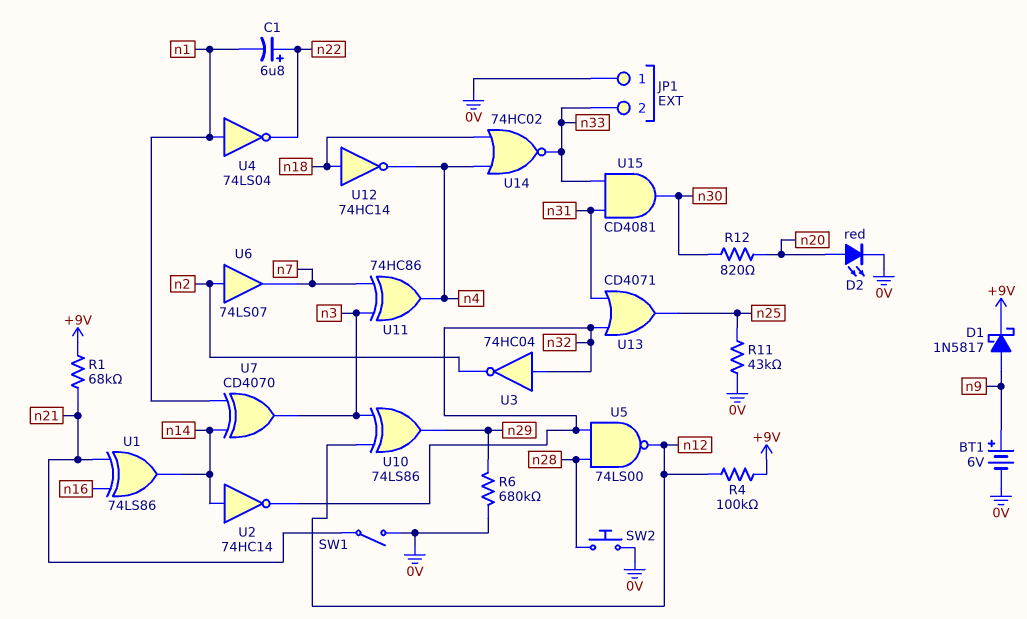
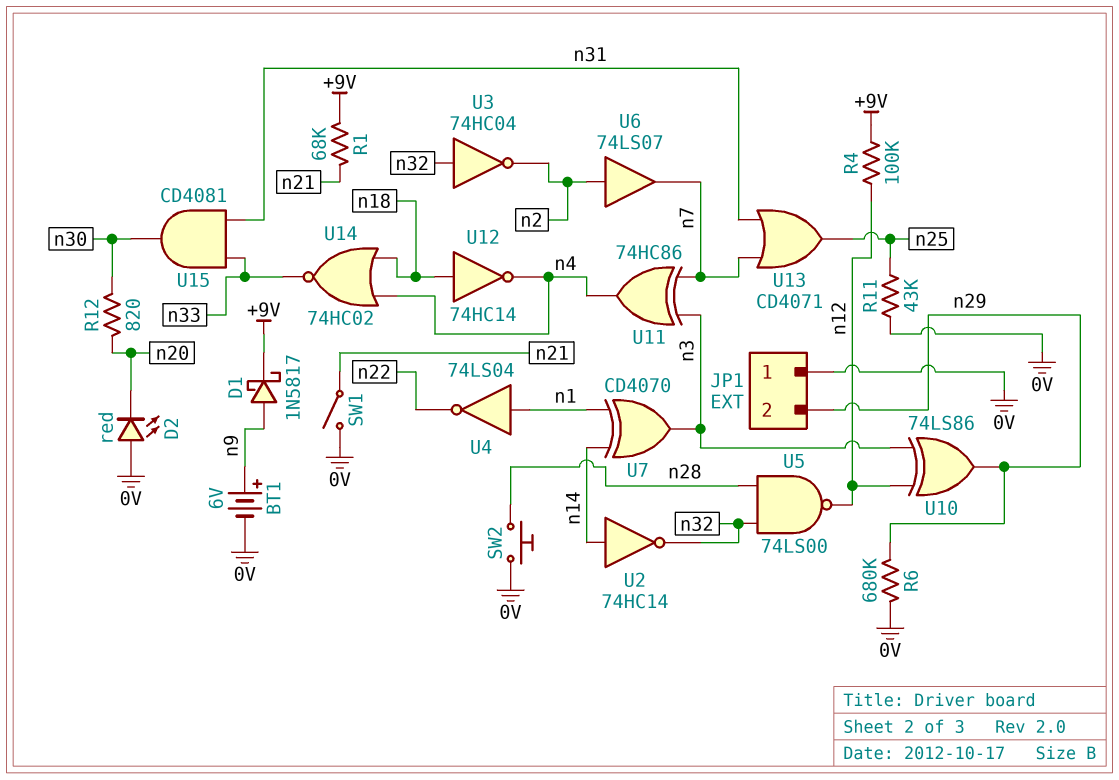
C1: 6.8uF (plus n22, minus n1) -> none
D2: LED red (A n20, K 0V) -> LED red (A 0V, K n20)
JP1 pin 2: n33 -> n29
U1: XOR 74LS86 (in n16, in n21, out n14) -> none
U13: OR CD4071 (in n31, in n32, out n25) -> OR CD4071 (in n7, in n31, out n25)

